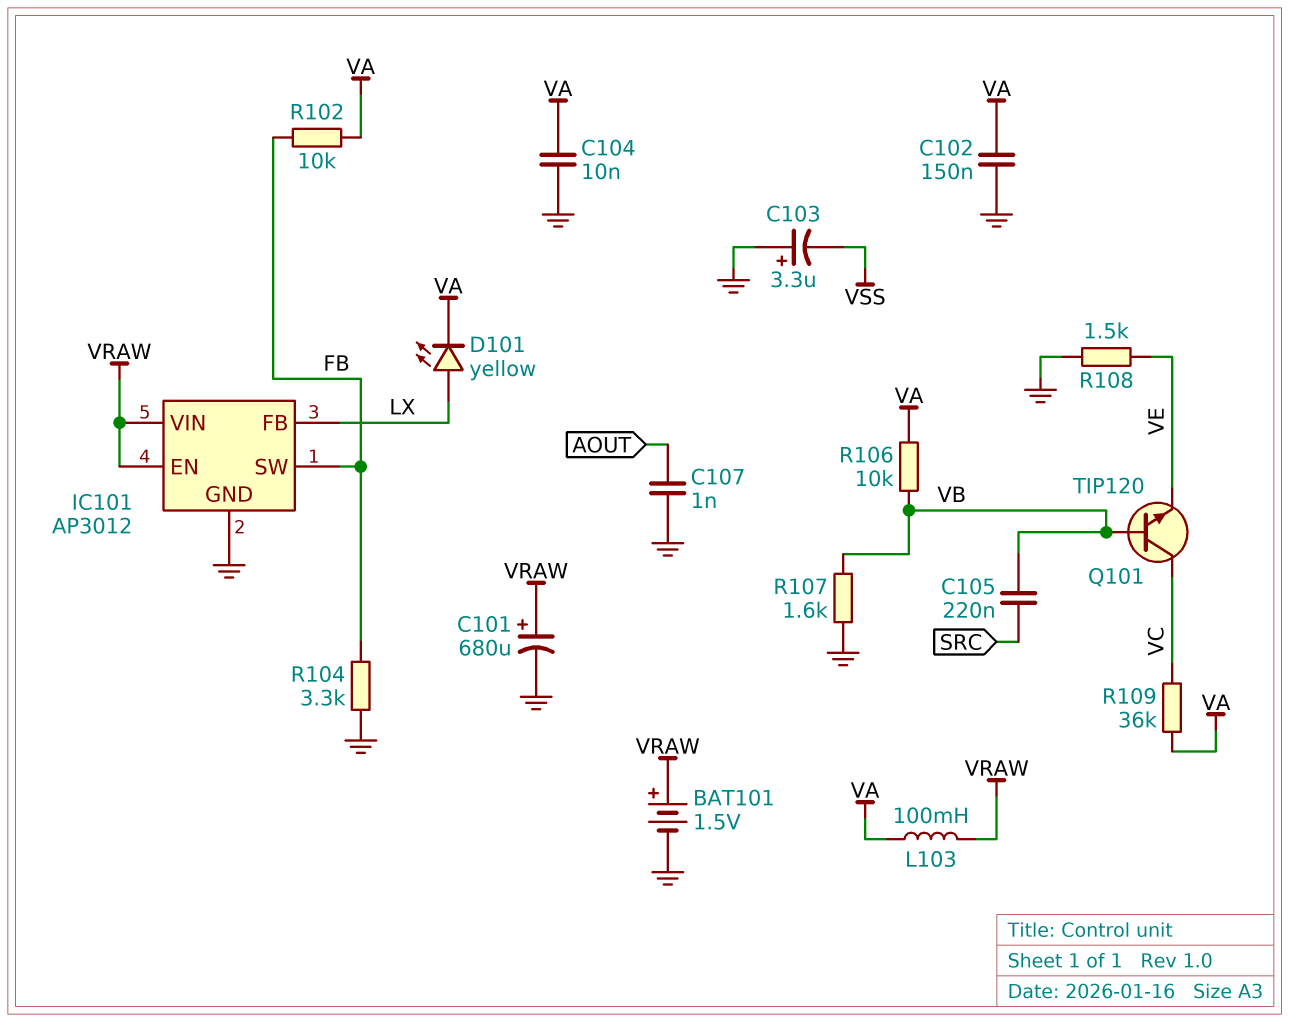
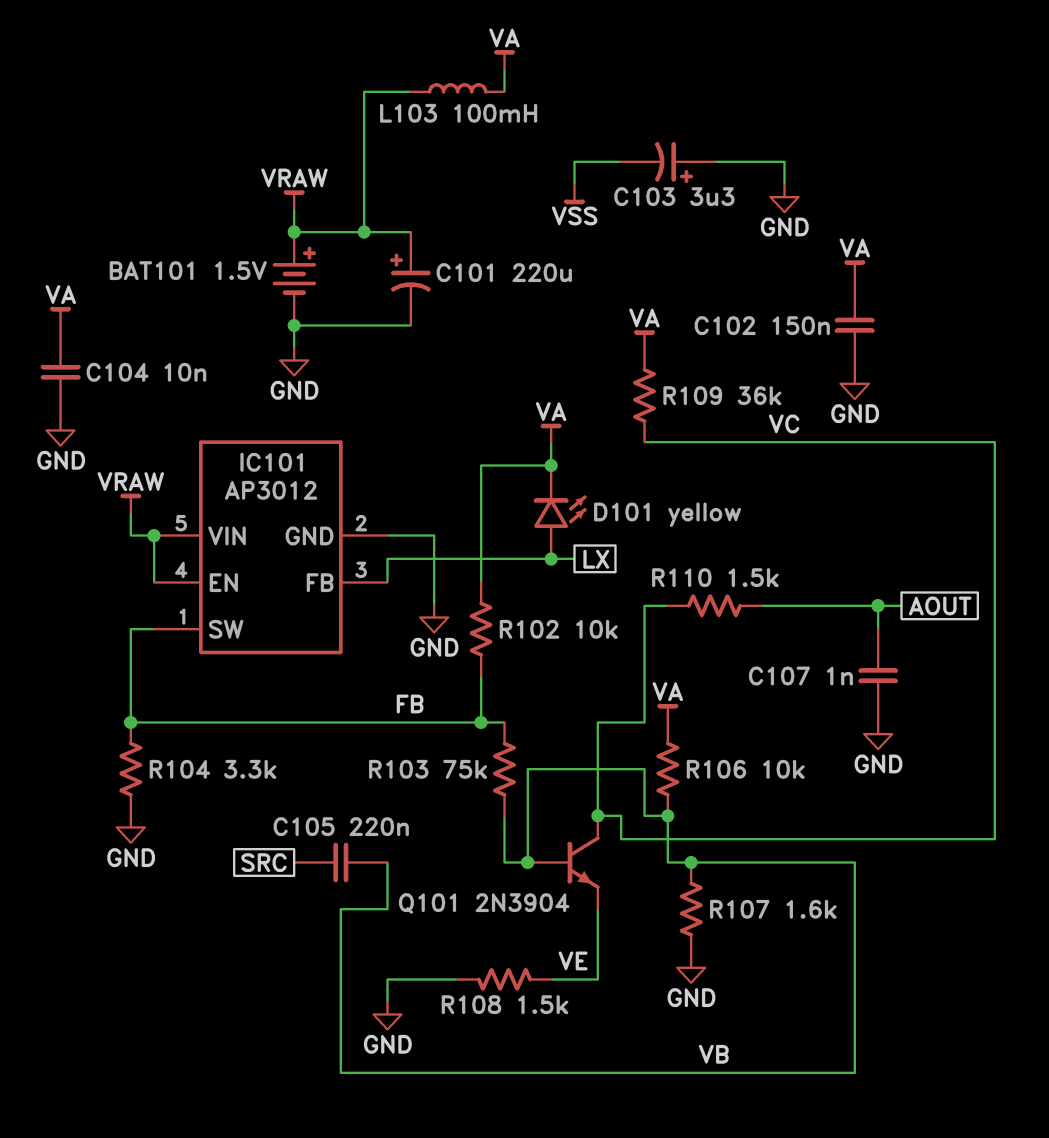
C101: 680uF (plus VRAW, minus GND) -> 220uF (plus VRAW, minus GND)
Q101: NPN TIP120 (B VB, C VC, E VE) -> NPN 2N3904 (B VB, C VC, E VE)
R103: none -> 75k (FB, VB)
R110: none -> 1.5k (AOUT, VC)

